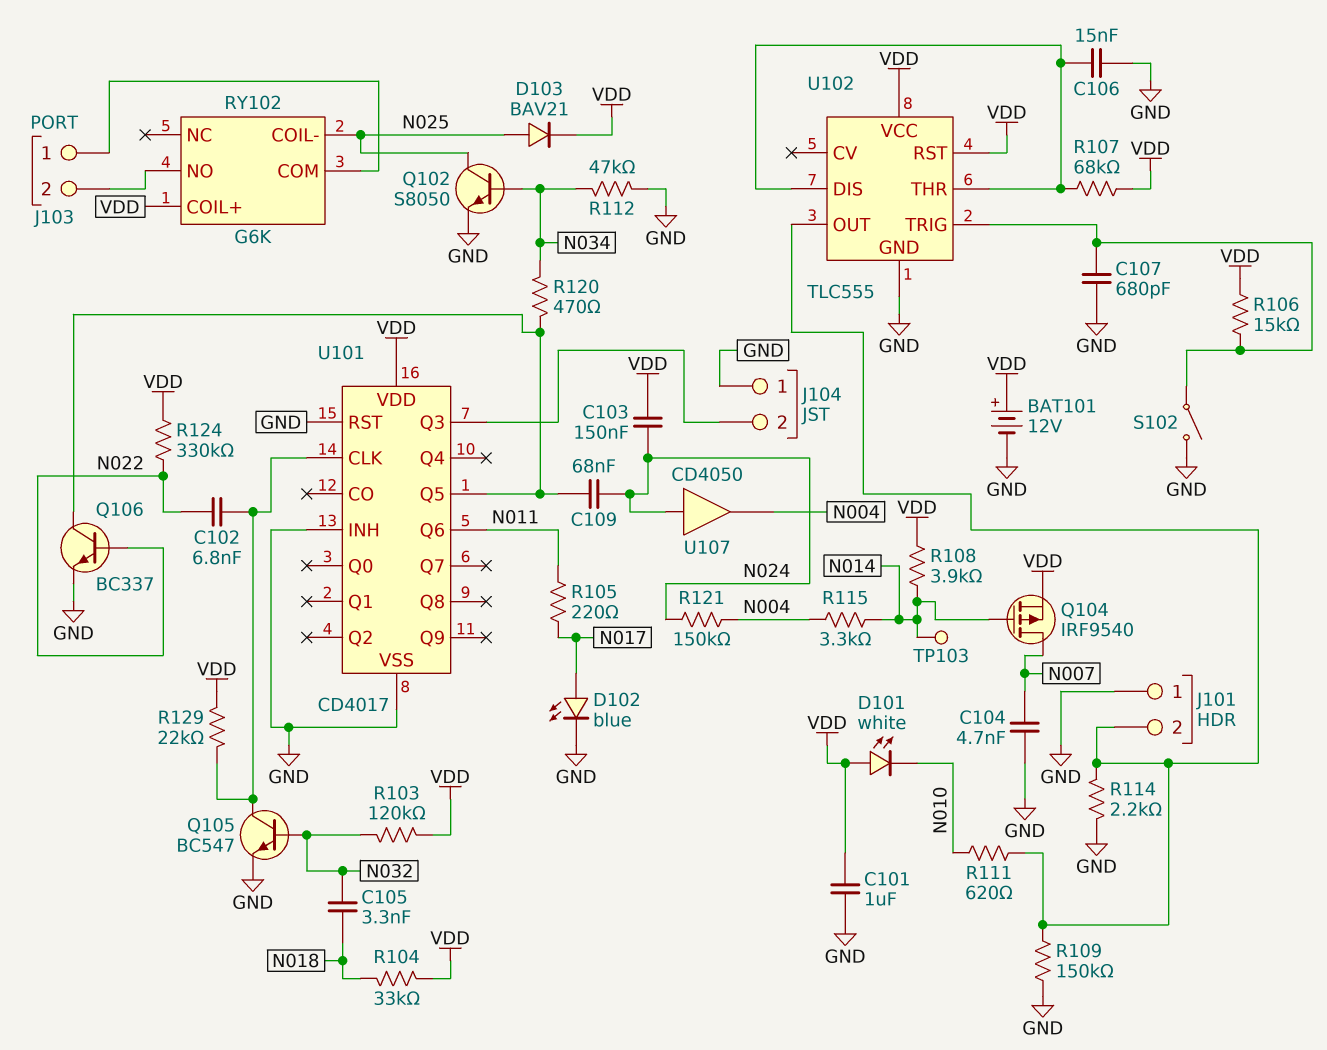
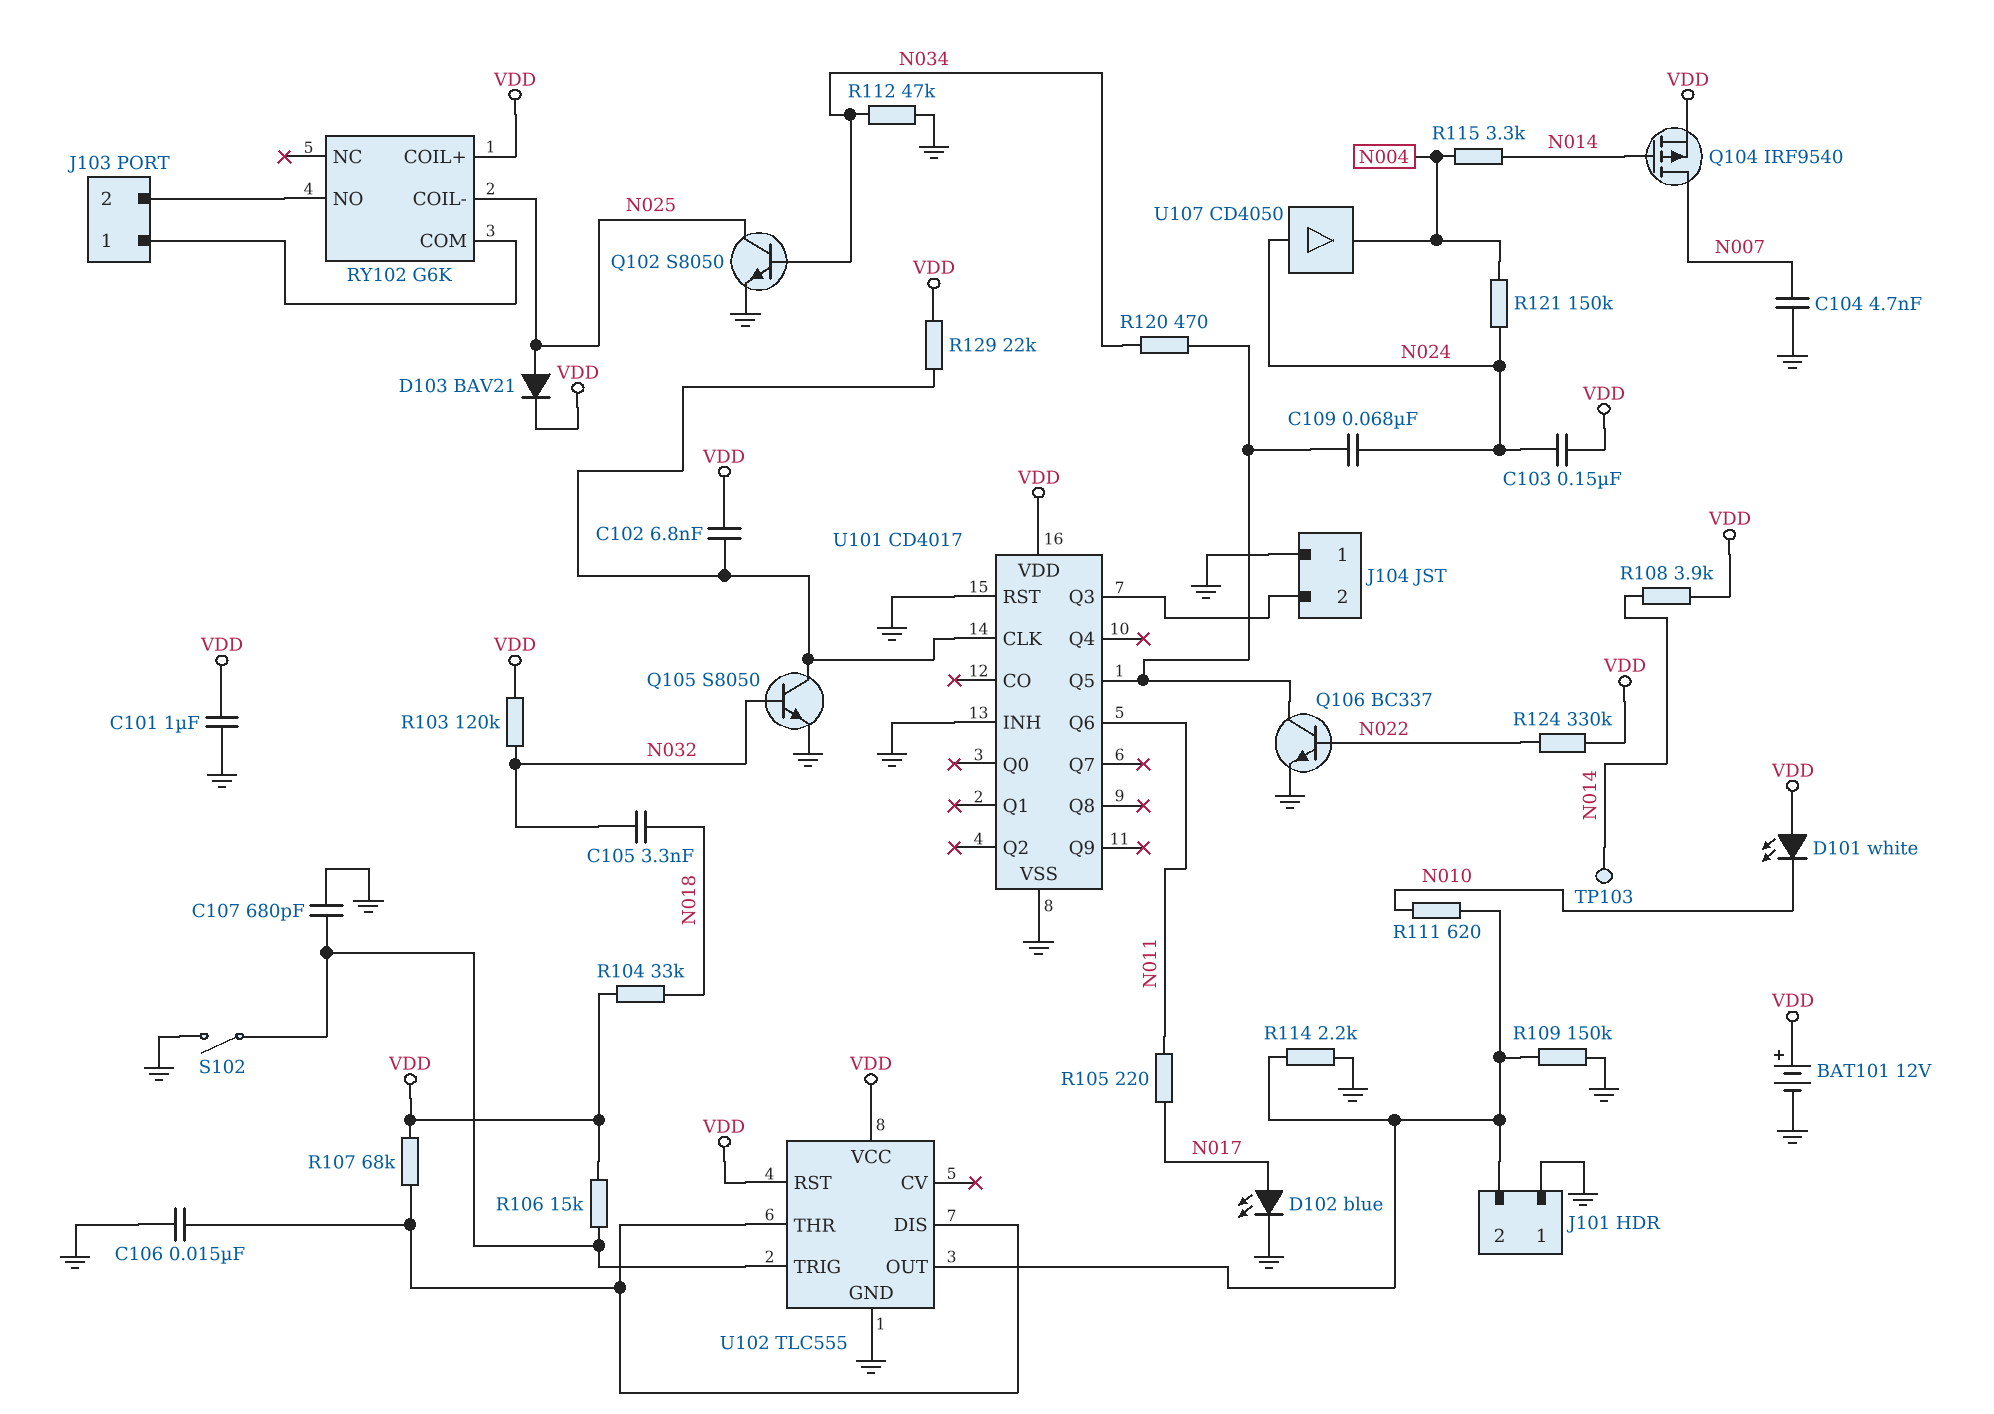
C102: 6.8nF (N022, U101/CLK) -> 6.8nF (U101/CLK, VDD)
Q105: NPN BC547 (B N032, C U101/CLK, E GND) -> NPN S8050 (B N032, C U101/CLK, E GND)

